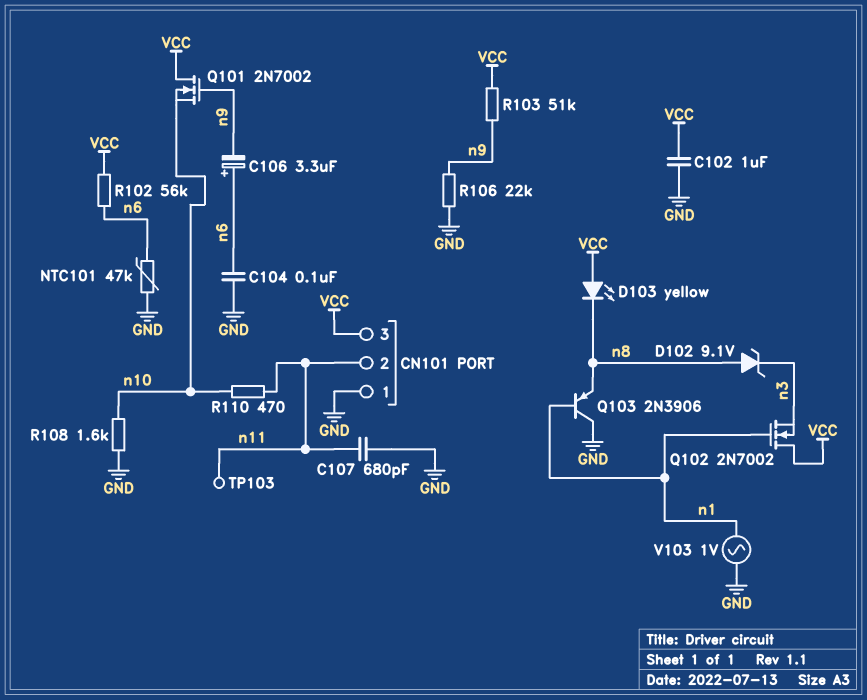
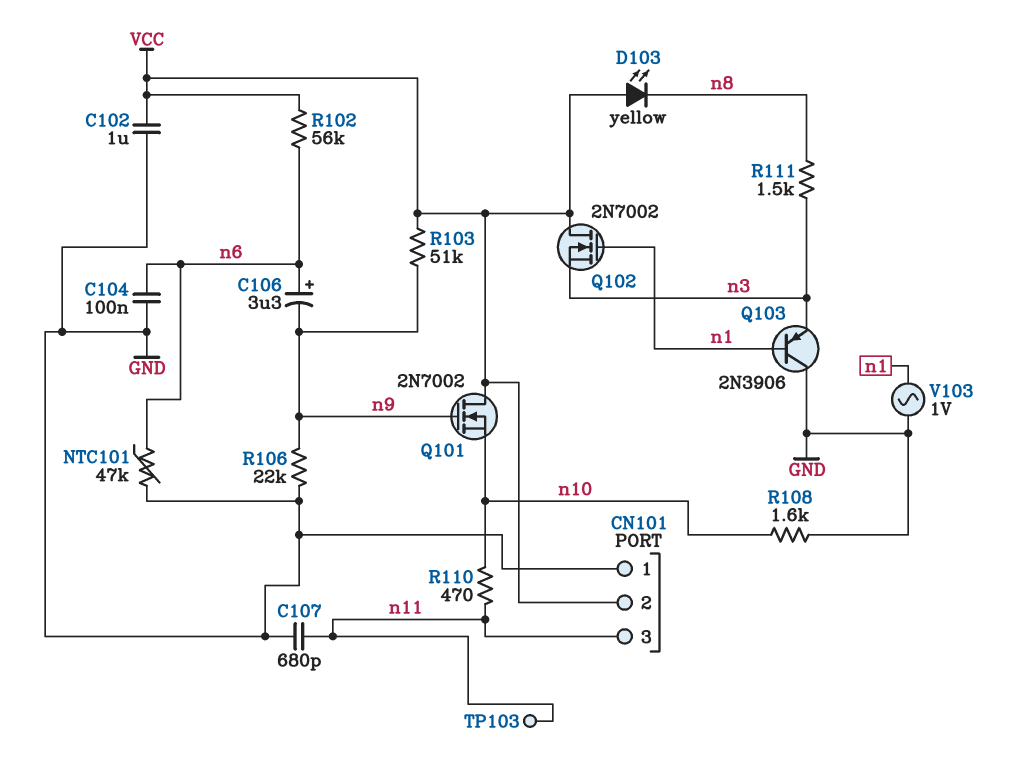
CN101 pin 2: n11 -> VCC
CN101 pin 3: VCC -> n11
D102: zener 9.1V (A n8, K n3) -> none
Q103: PNP 2N3906 (B n1, C GND, E n8) -> PNP 2N3906 (B n1, C GND, E n3)
R111: none -> 1.5k (n3, n8)

